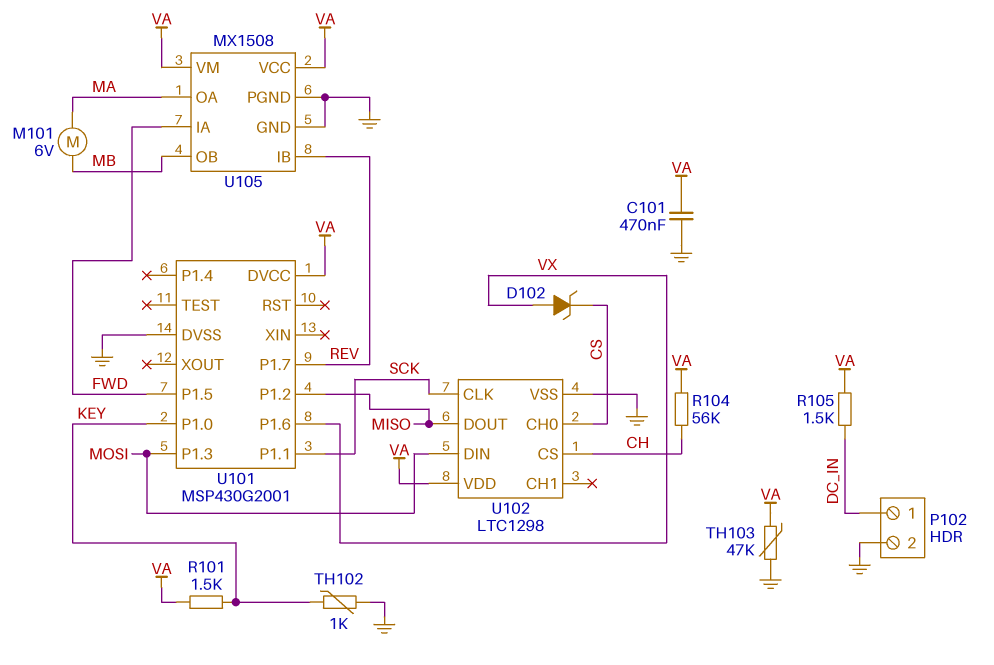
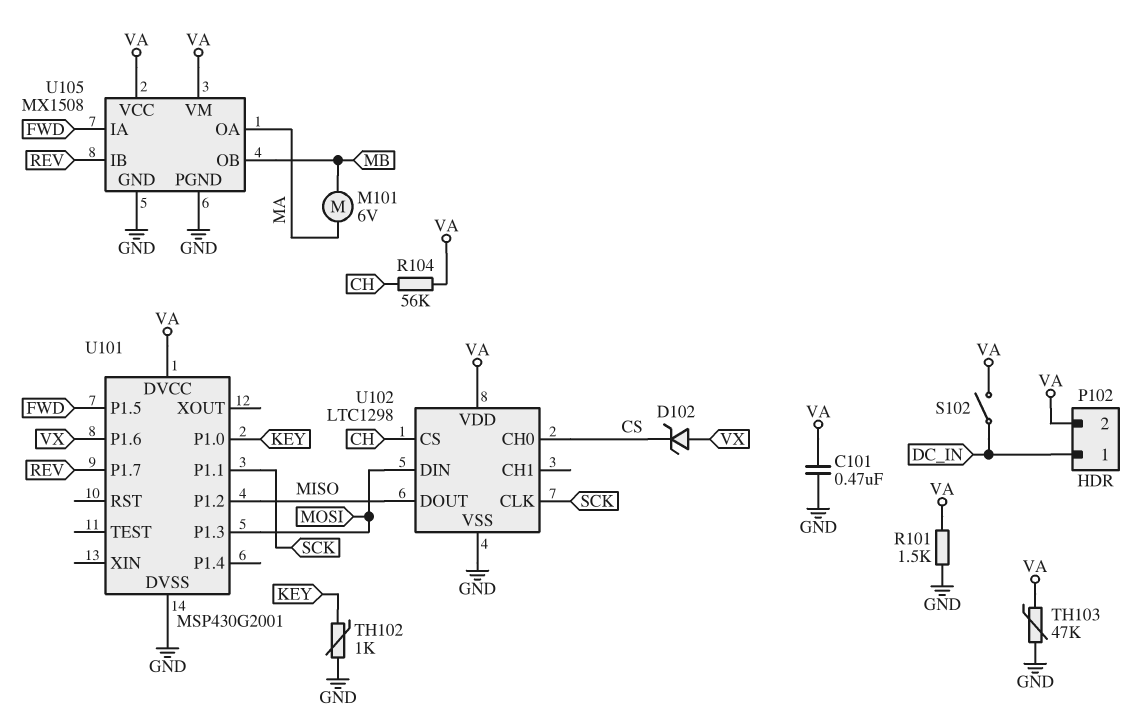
P102 pin 2: GND -> VA
R101: 1.5k (KEY, VA) -> 1.5k (GND, VA)
R105: 1.5k (DC_IN, VA) -> none
S102: none -> switch (DC_IN, VA)

